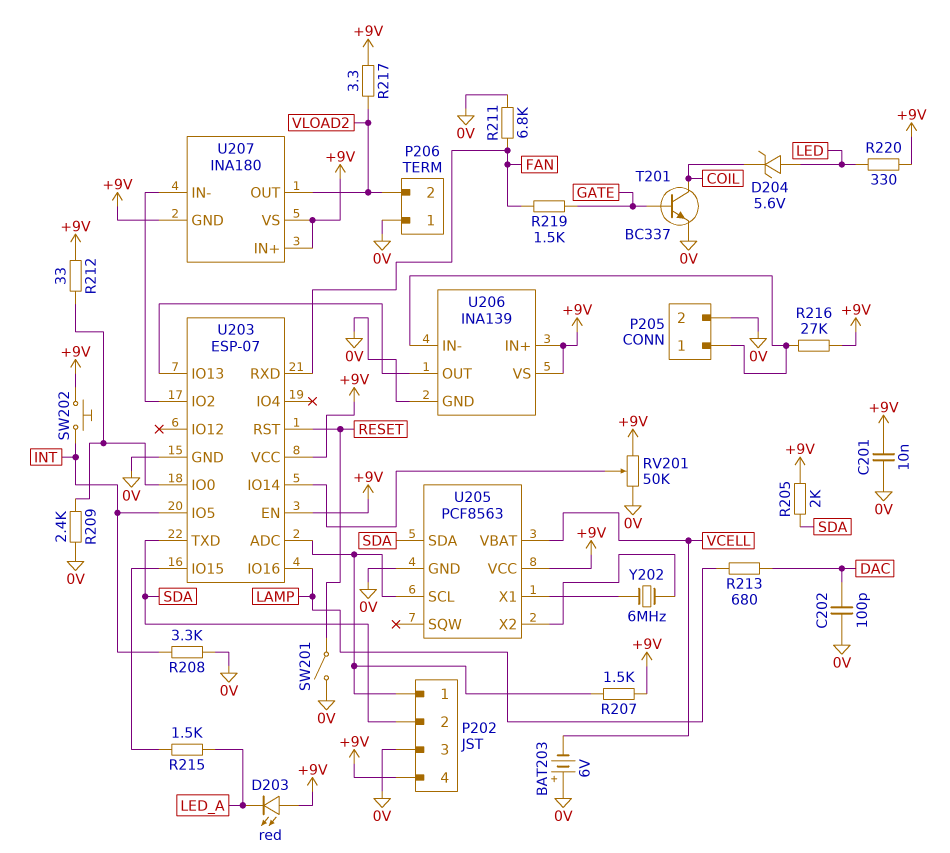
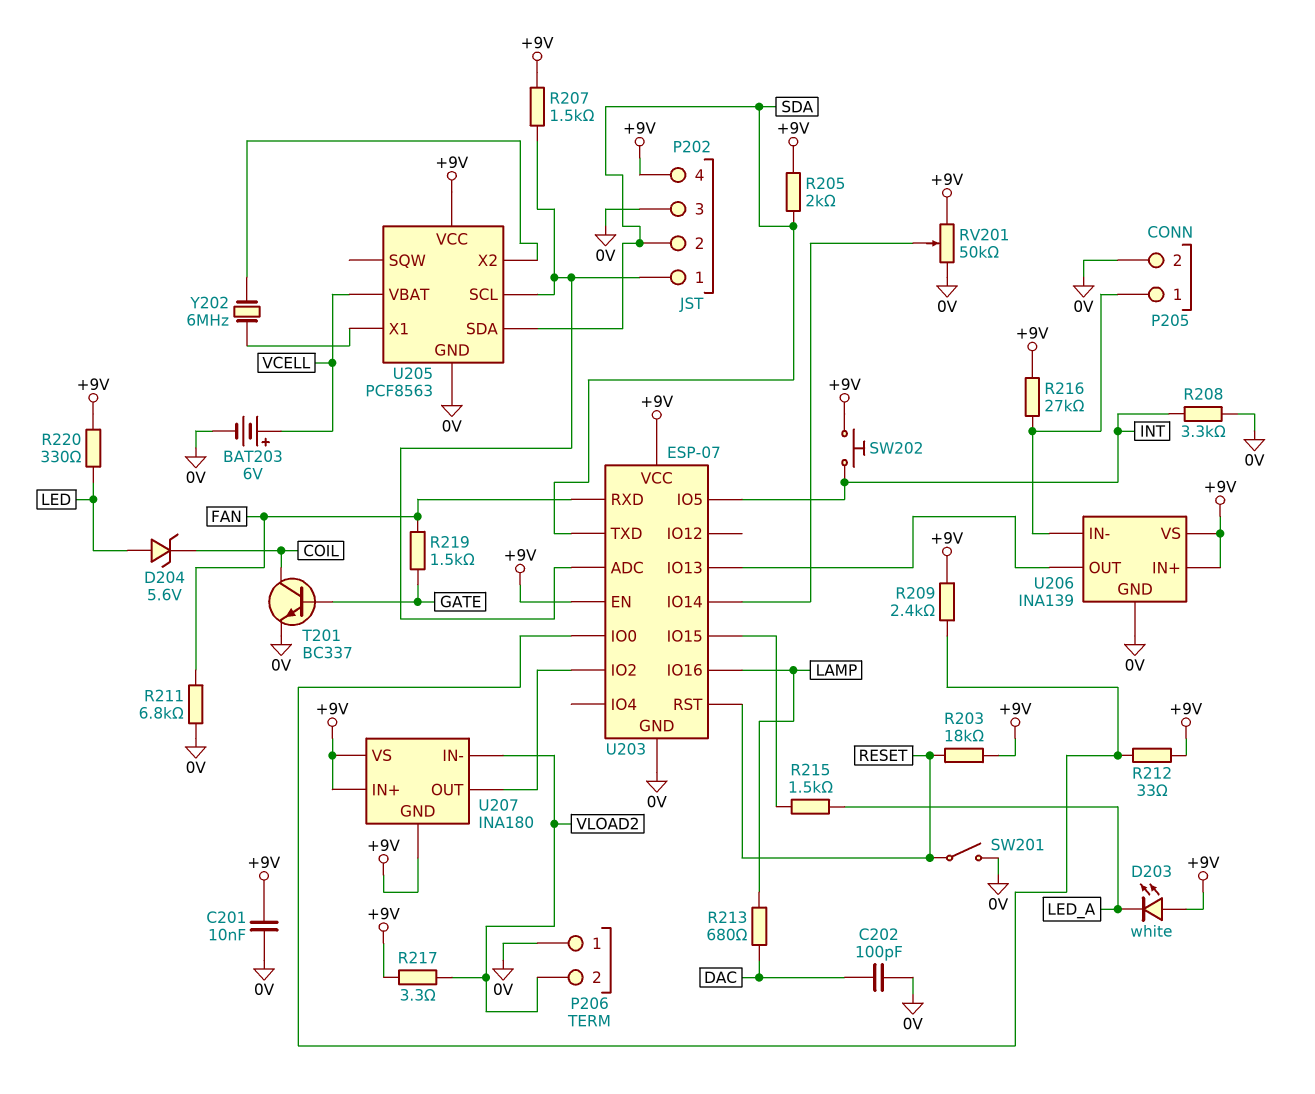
BAT203: 6V (plus 0V, minus VCELL) -> 6V (plus VCELL, minus 0V)
D203: LED red (A +9V, K LED_A) -> LED white (A +9V, K LED_A)
R203: none -> 18k (+9V, RESET)
R209: 2.4k (0V, U203/IO0) -> 2.4k (+9V, U203/IO0)
U207 pin IN-: U203/IO2 -> VLOAD2
U207 pin OUT: VLOAD2 -> U203/IO2

